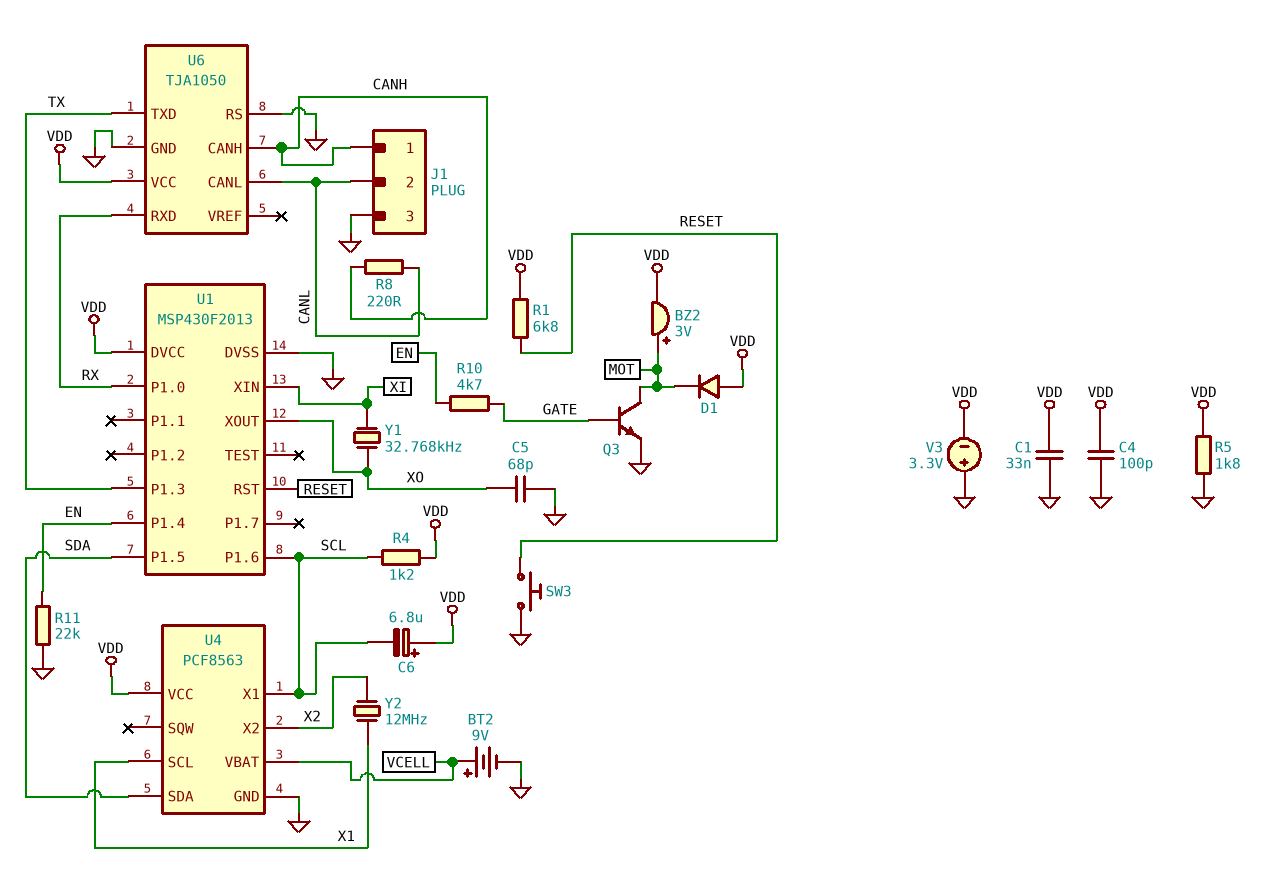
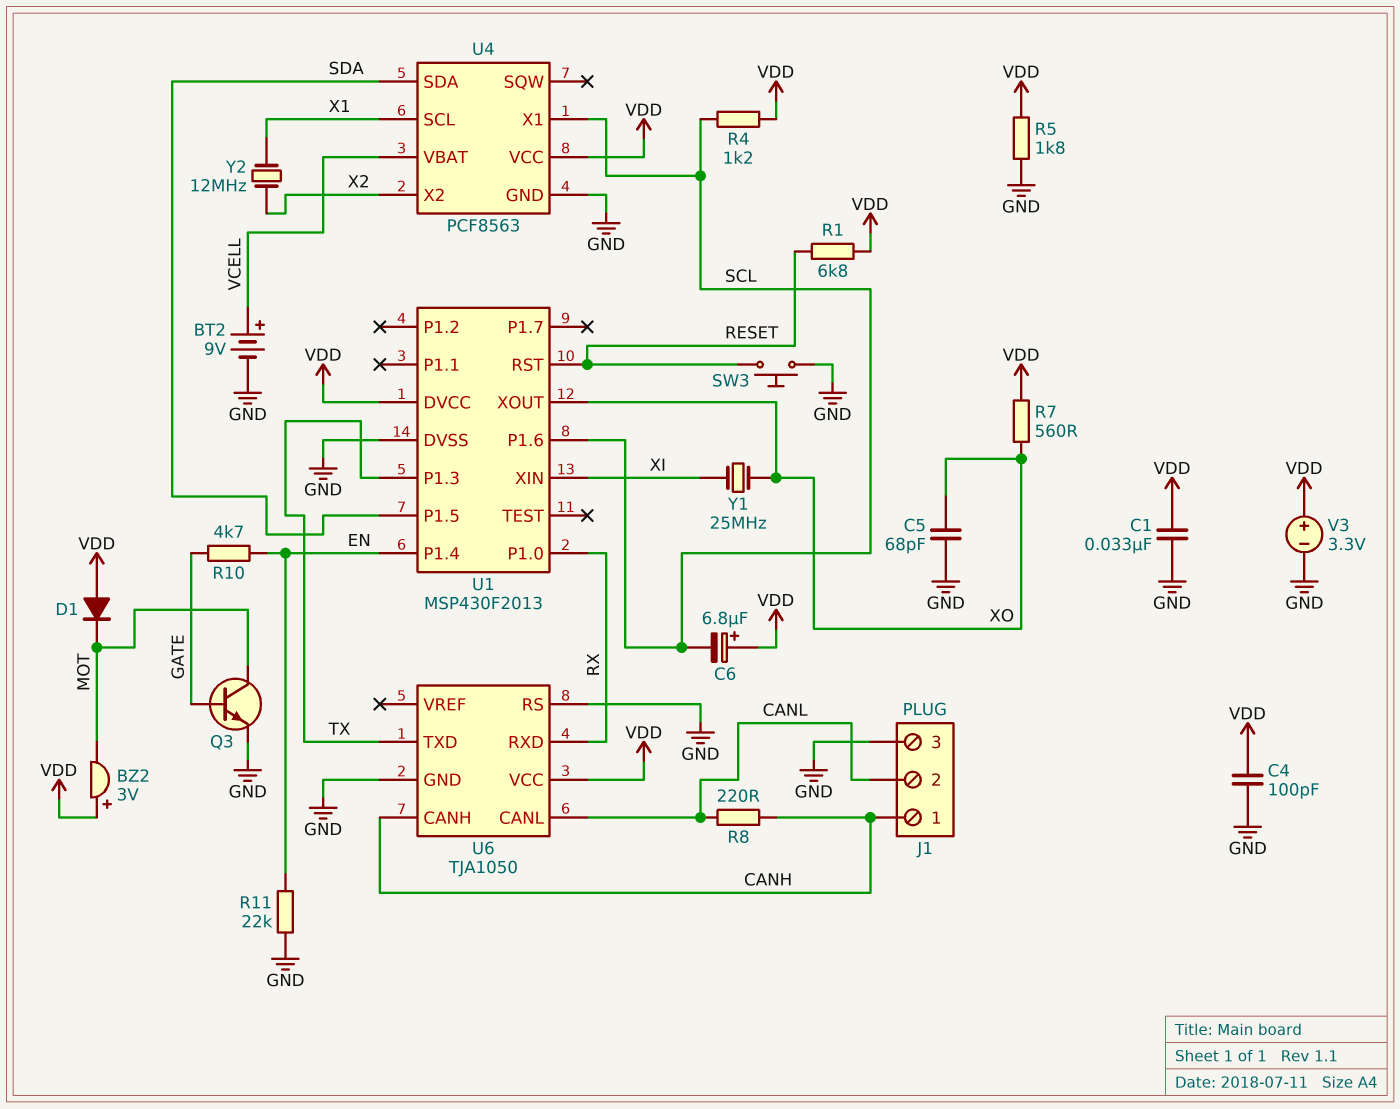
BZ2: buzzer 3V (plus MOT, minus VDD) -> buzzer 3V (plus VDD, minus MOT)
R7: none -> 560 (VDD, XO)
V3: 3.3V (plus GND, minus VDD) -> 3.3V (plus VDD, minus GND)
Y1: 32.768kHz (XI, XO) -> 25MHz (XI, XO)

